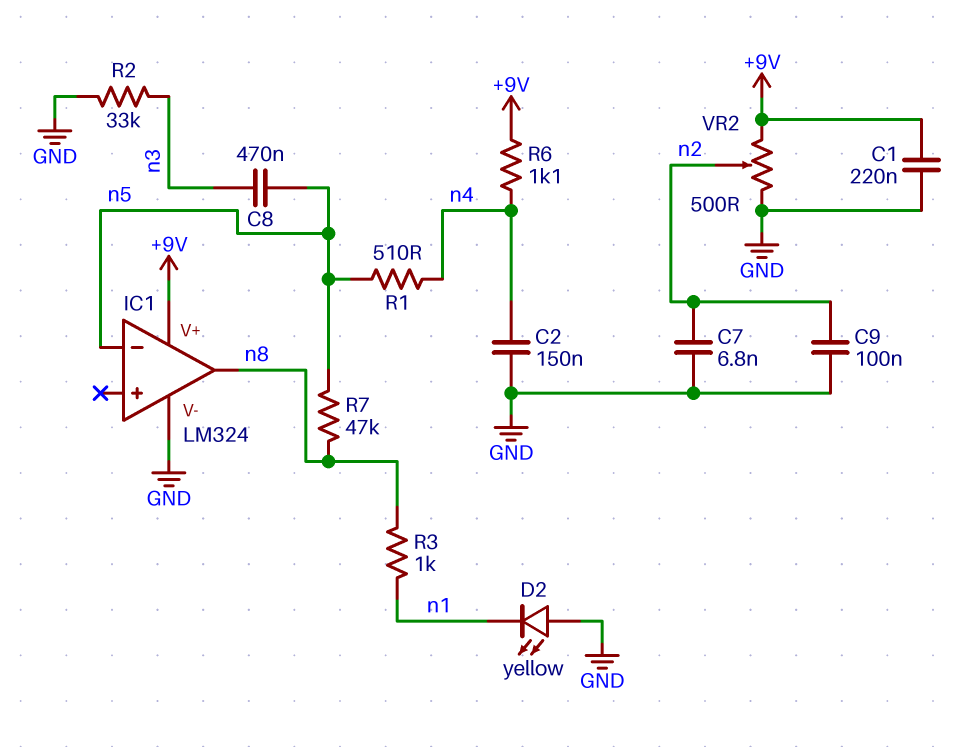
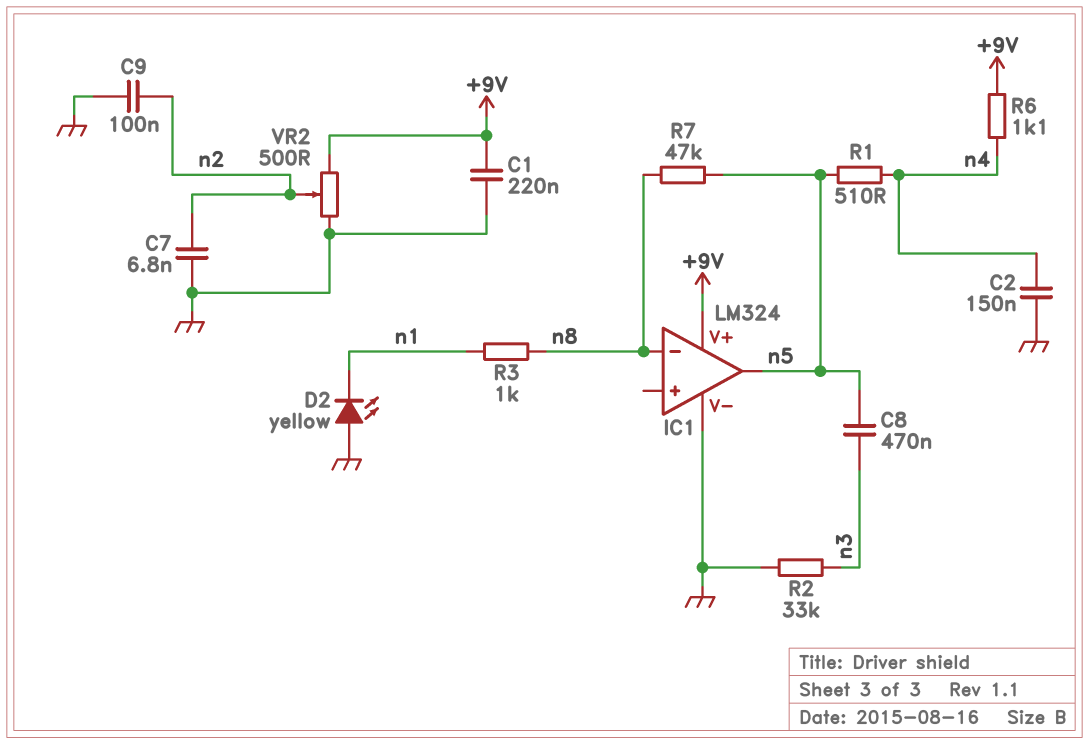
IC1 pin in-: n5 -> n8
IC1 pin out: n8 -> n5

